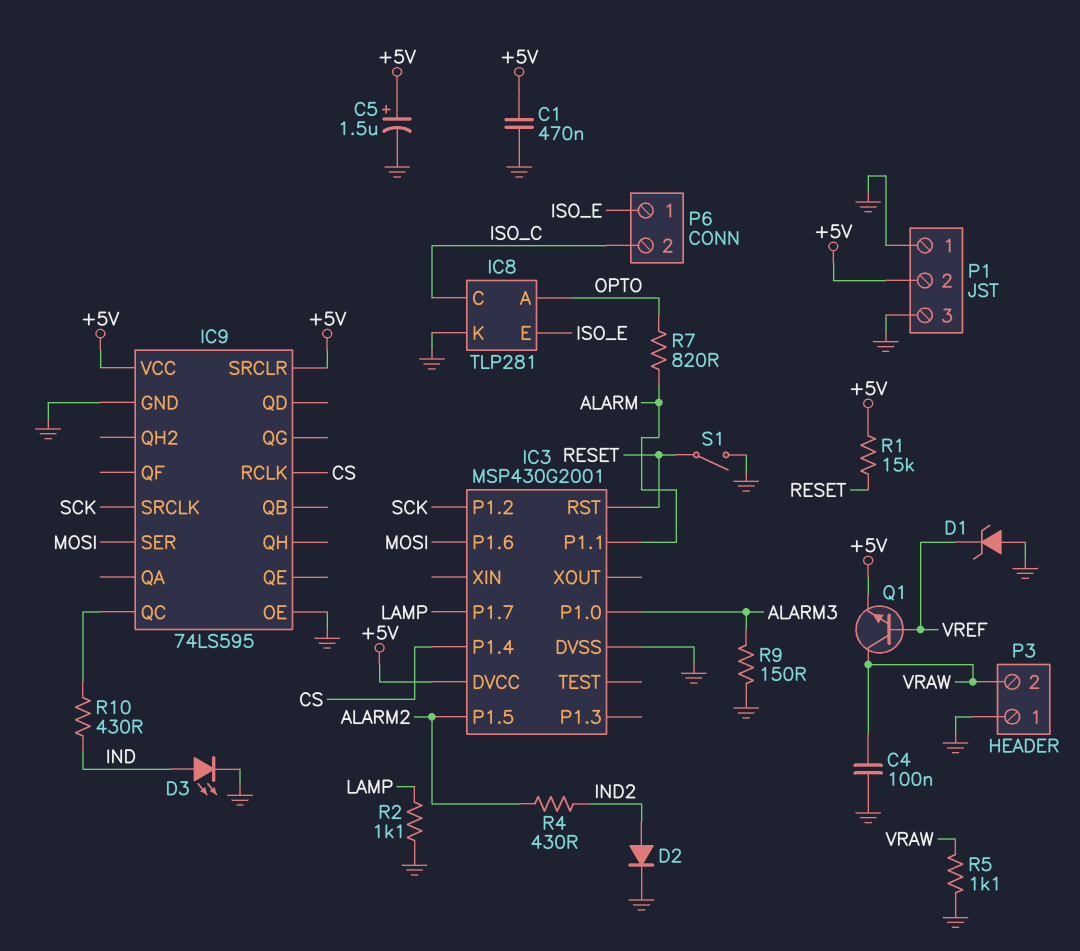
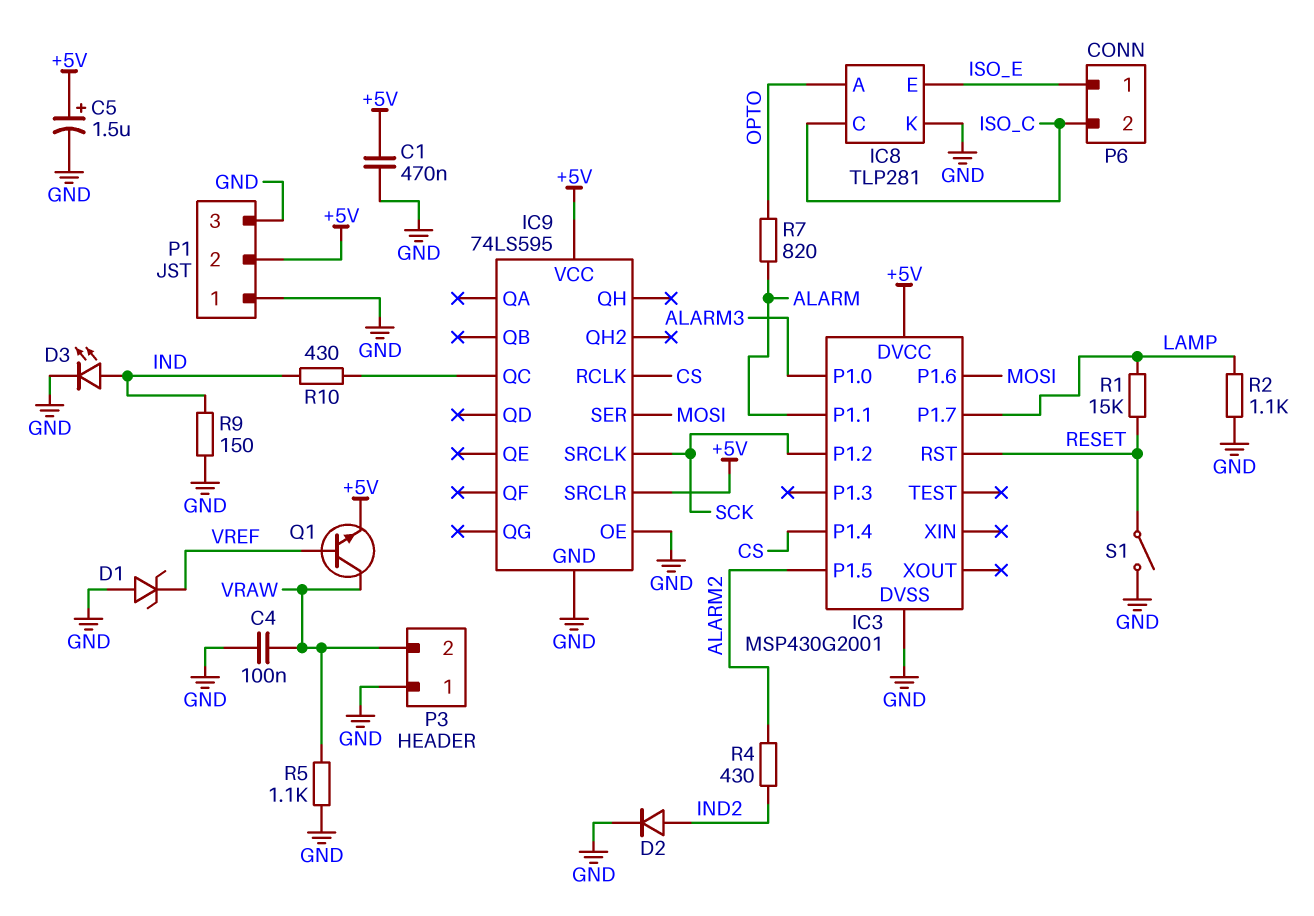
R1: 15k (+5V, RESET) -> 15k (LAMP, RESET)
R9: 150 (ALARM3, GND) -> 150 (GND, IND)

